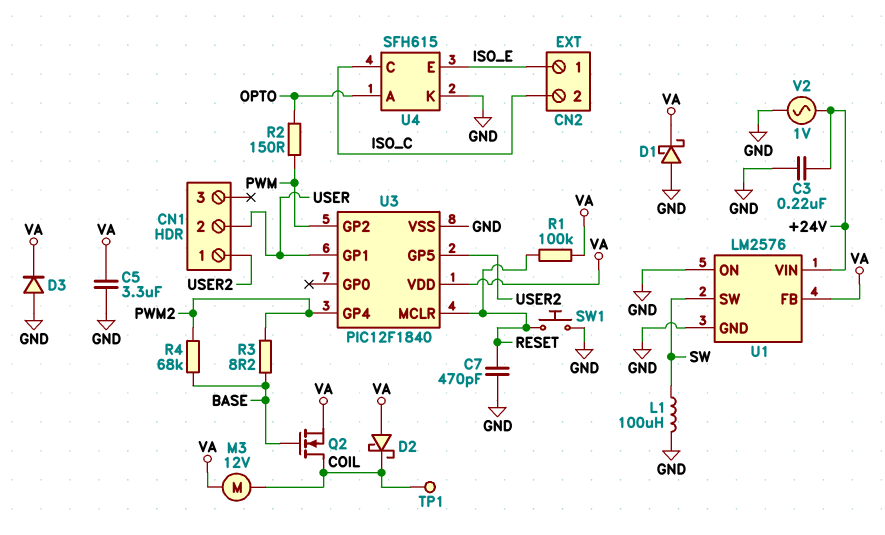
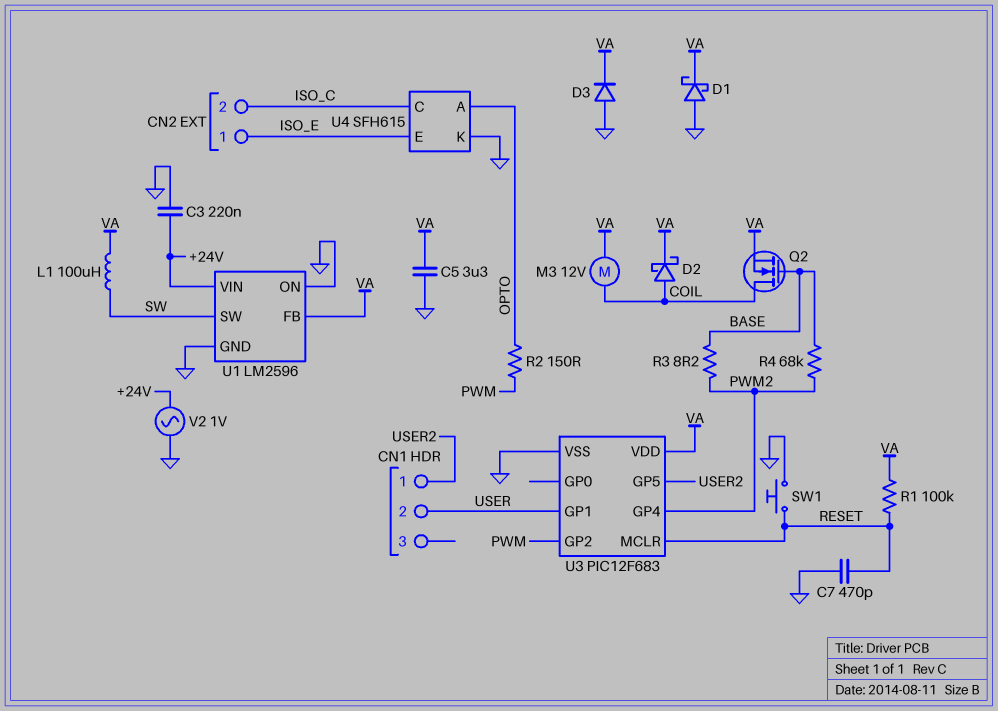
D2: schottky (A VA, K COIL) -> schottky (A COIL, K VA)
L1: 100uH (GND, SW) -> 100uH (SW, VA)
TP1: test point (COIL) -> none
U1: LM2576 -> LM2596
U3: PIC12F1840 -> PIC12F683

